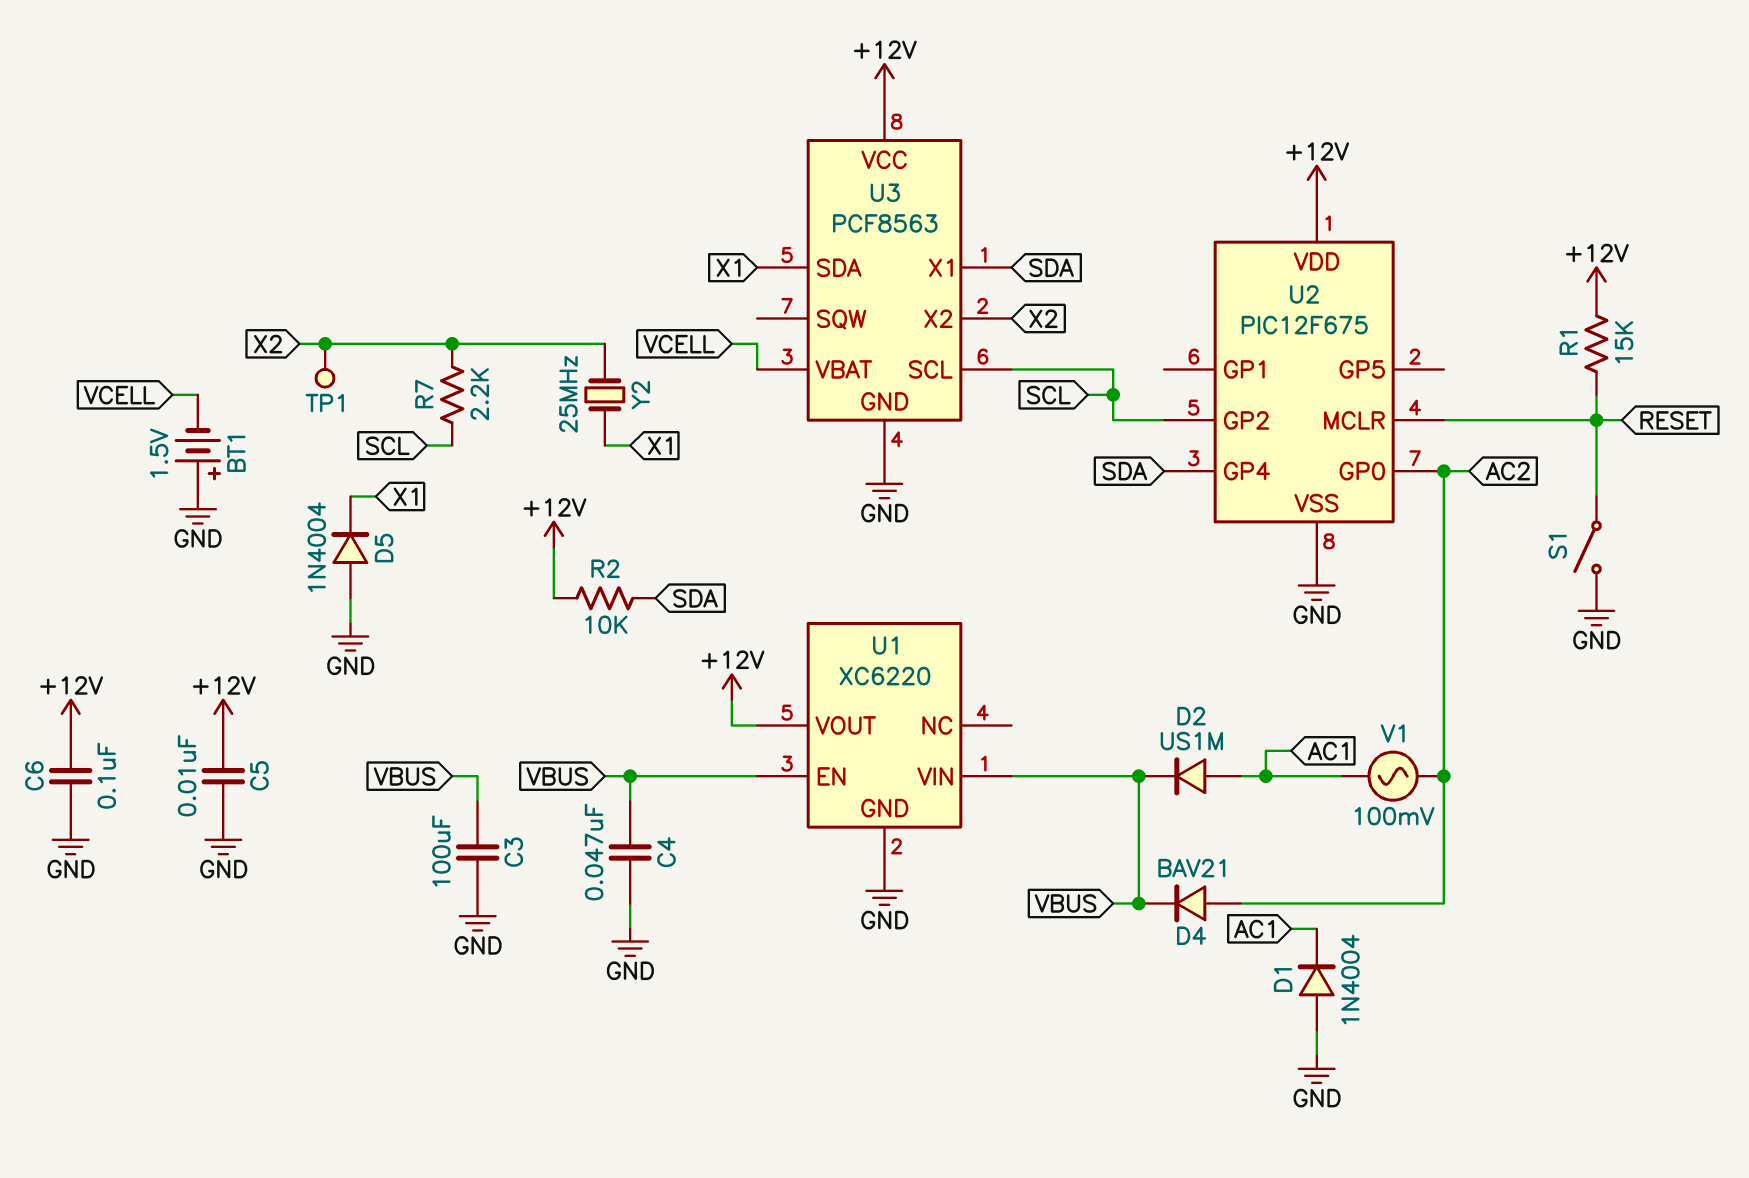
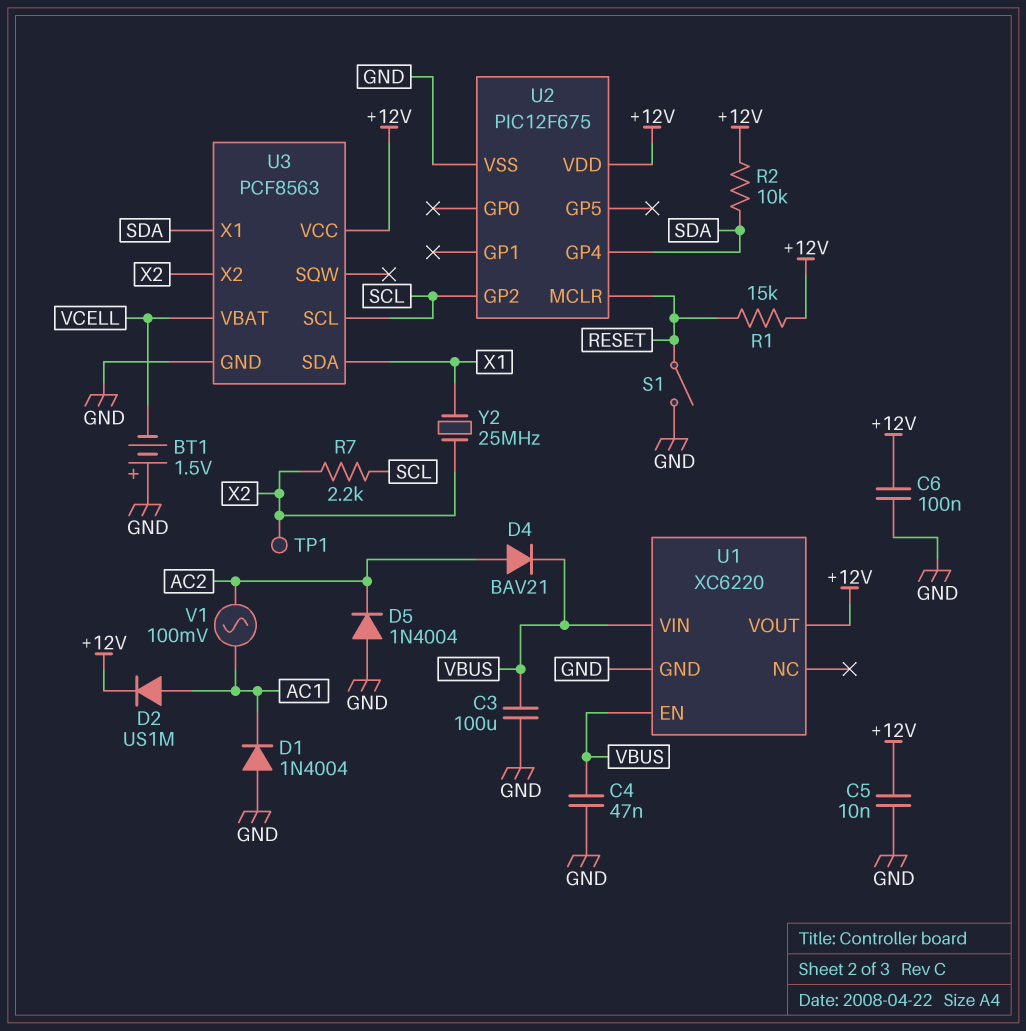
D2: diode US1M (A AC1, K VBUS) -> diode US1M (A AC1, K +12V)
D5: diode 1N4004 (A GND, K X1) -> diode 1N4004 (A GND, K AC2)
U2 pin GP0: AC2 -> none

